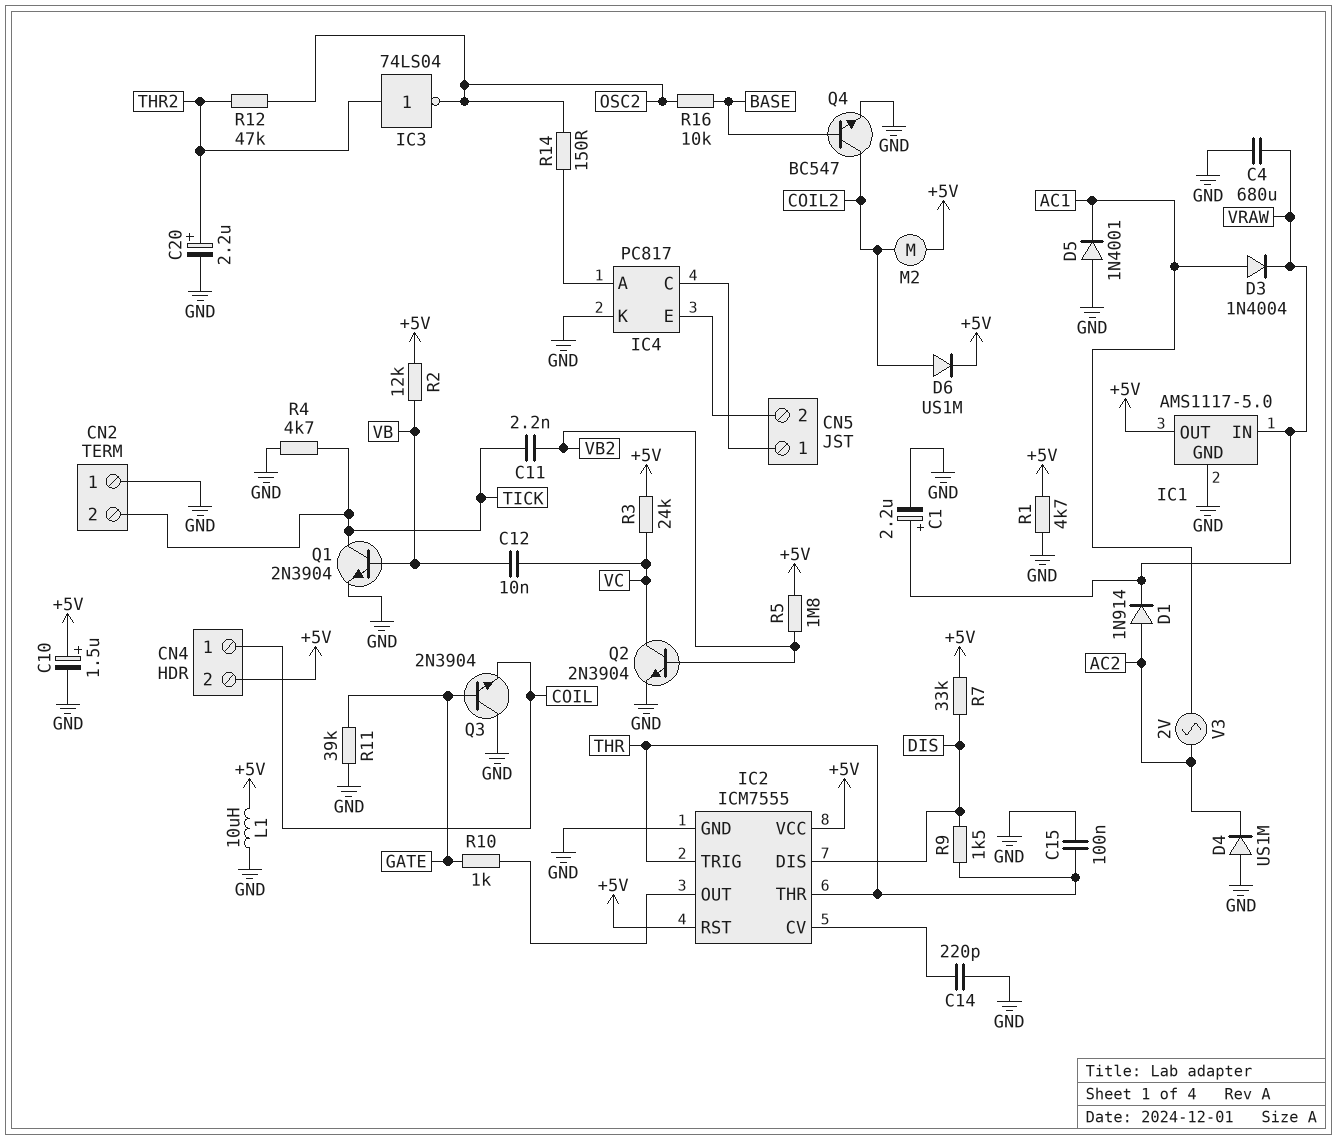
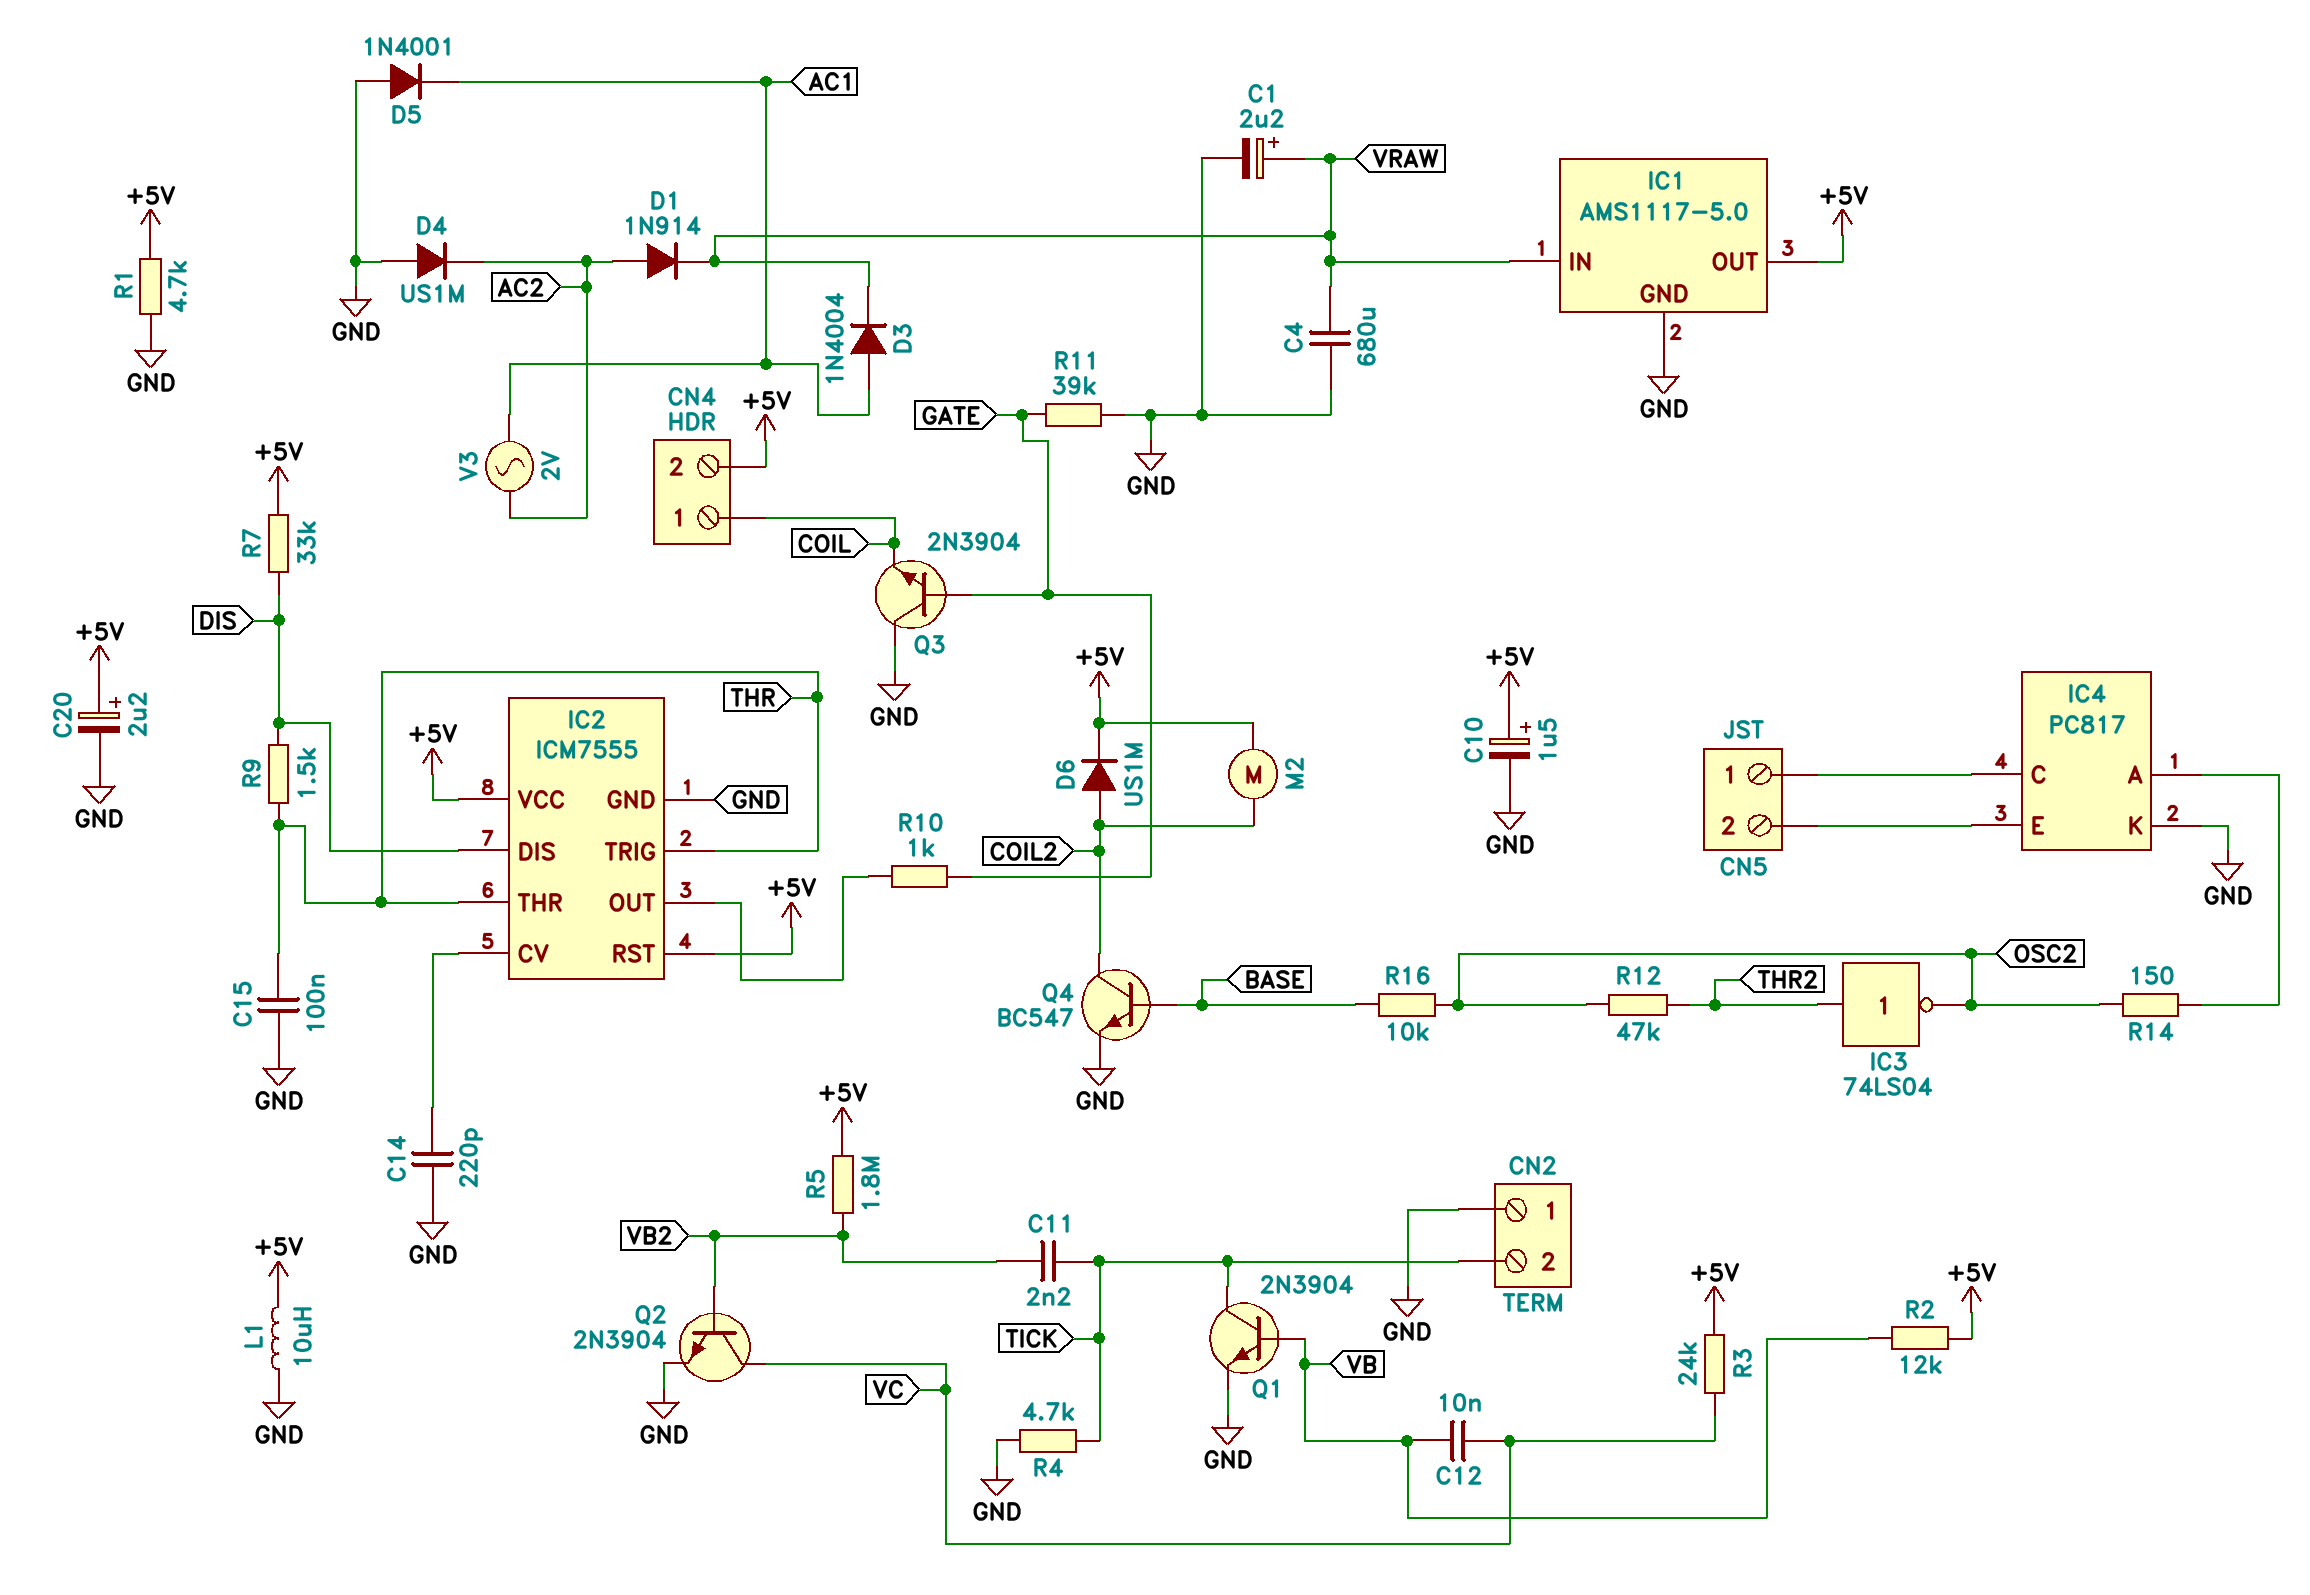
C20: 2.2uF (plus THR2, minus GND) -> 2.2uF (plus +5V, minus GND)

